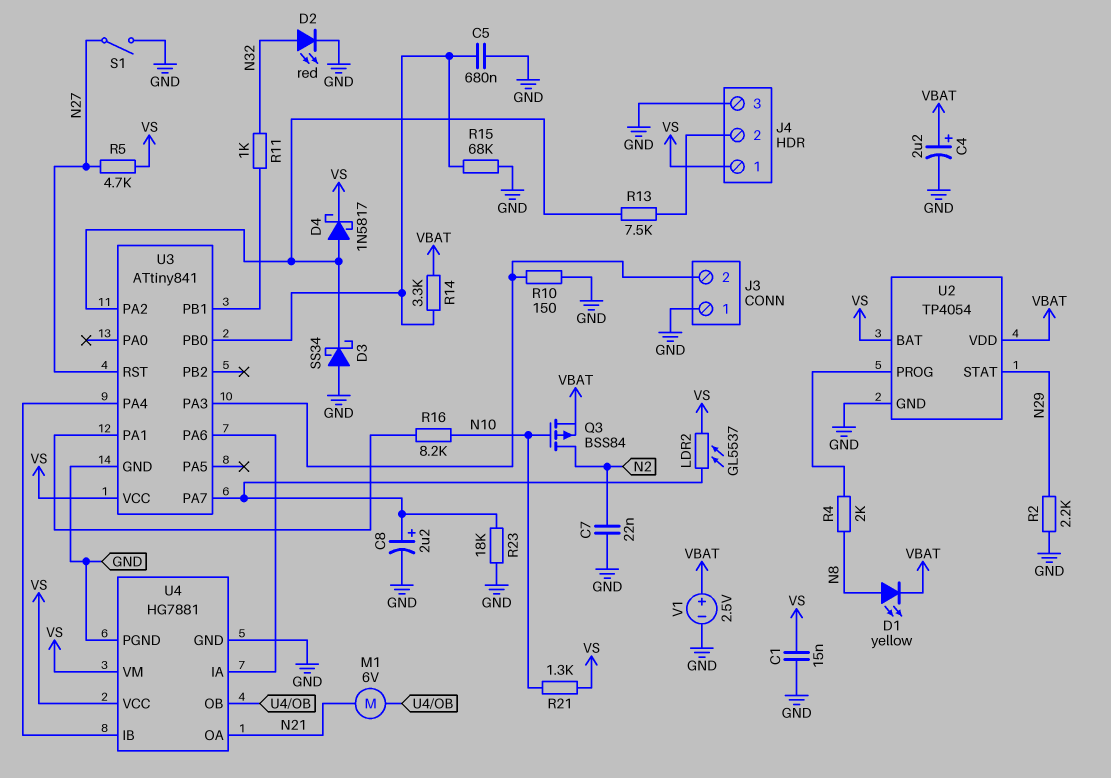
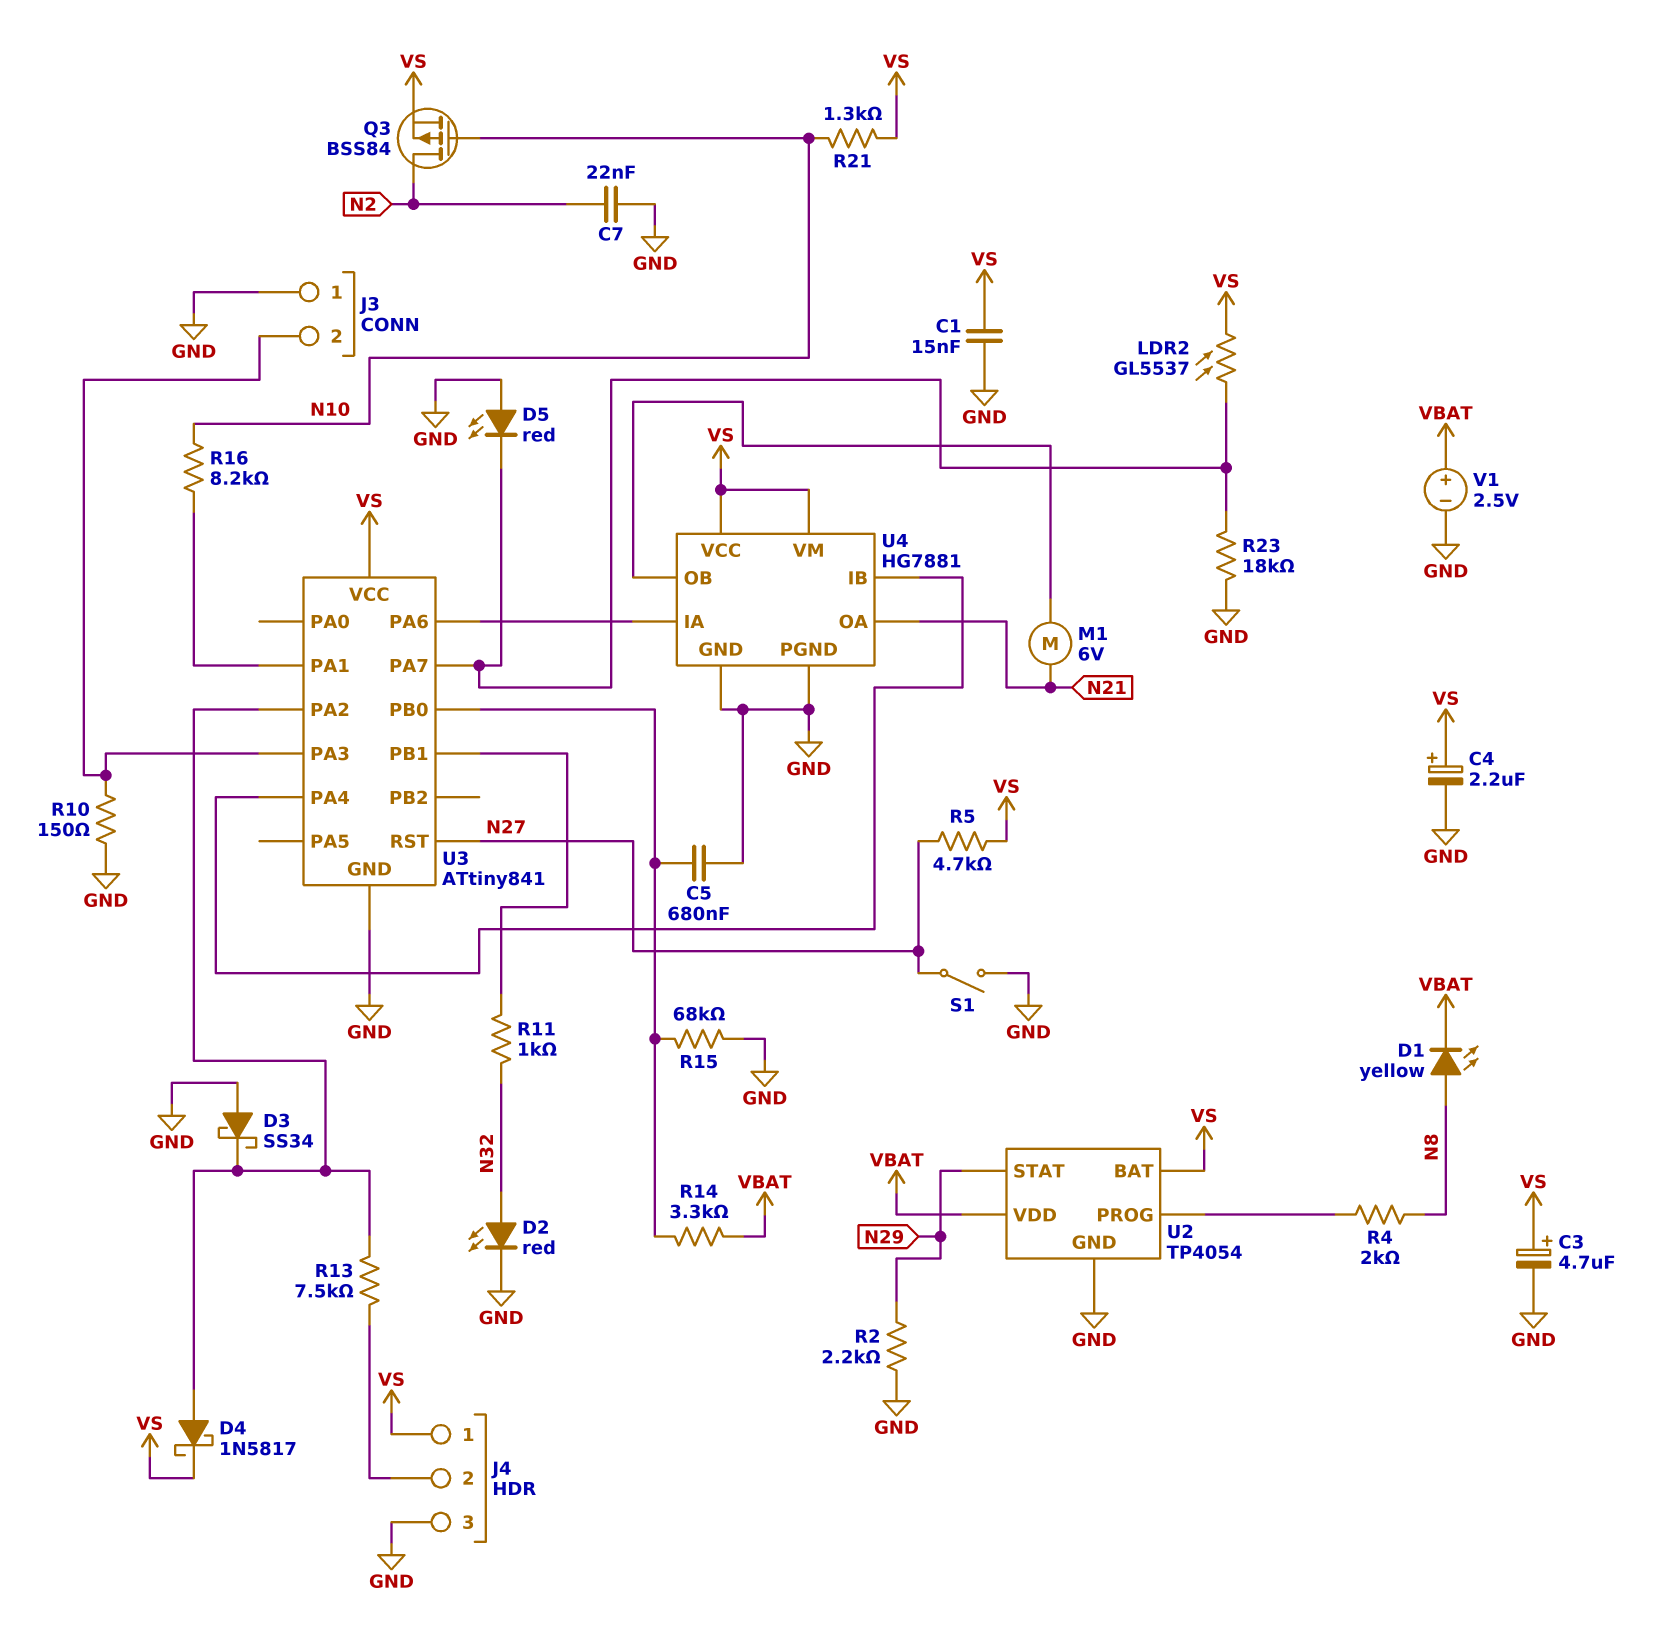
C3: none -> 4.7uF (plus VS, minus GND)
C4: 2.2uF (plus VBAT, minus GND) -> 2.2uF (plus VS, minus GND)
C8: 2.2uF (plus U3/PA7, minus GND) -> none
D5: none -> LED red (A GND, K U3/PA7)
Q3: PMOS BSS84 (G N10, D N2, S VBAT) -> PMOS BSS84 (G N10, D N2, S VS)

